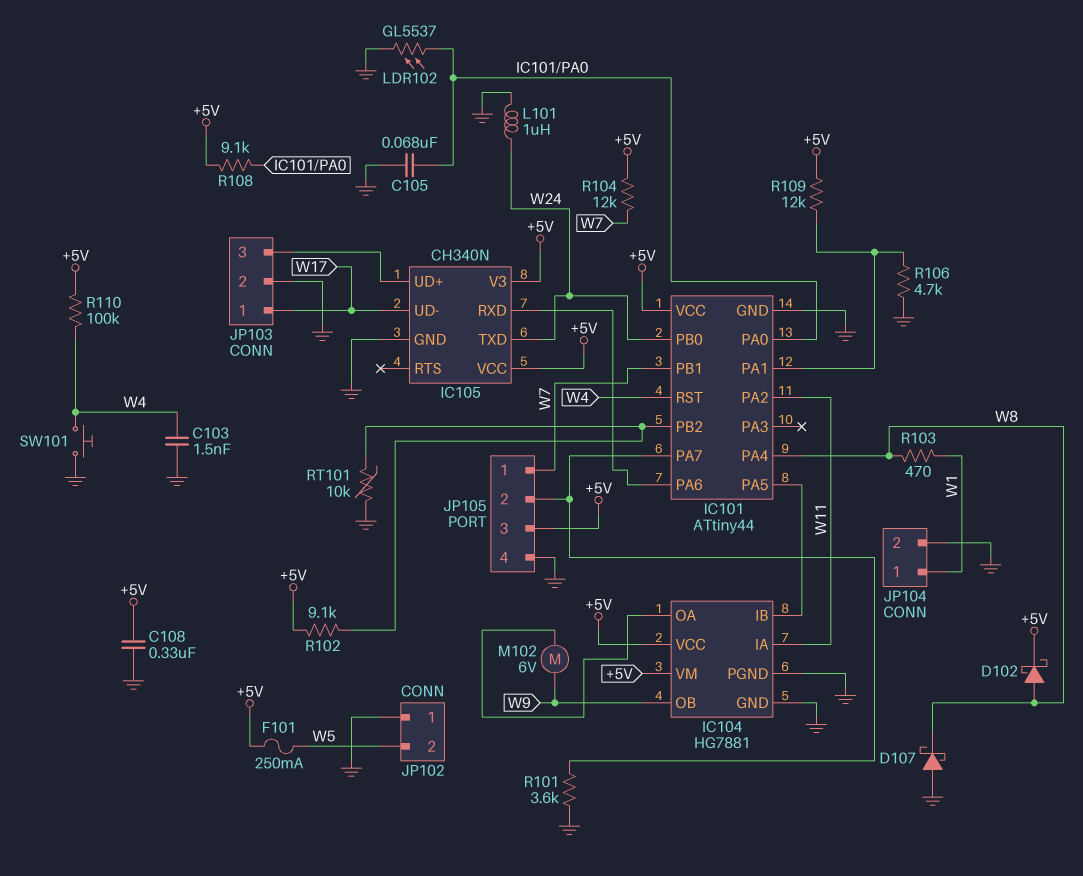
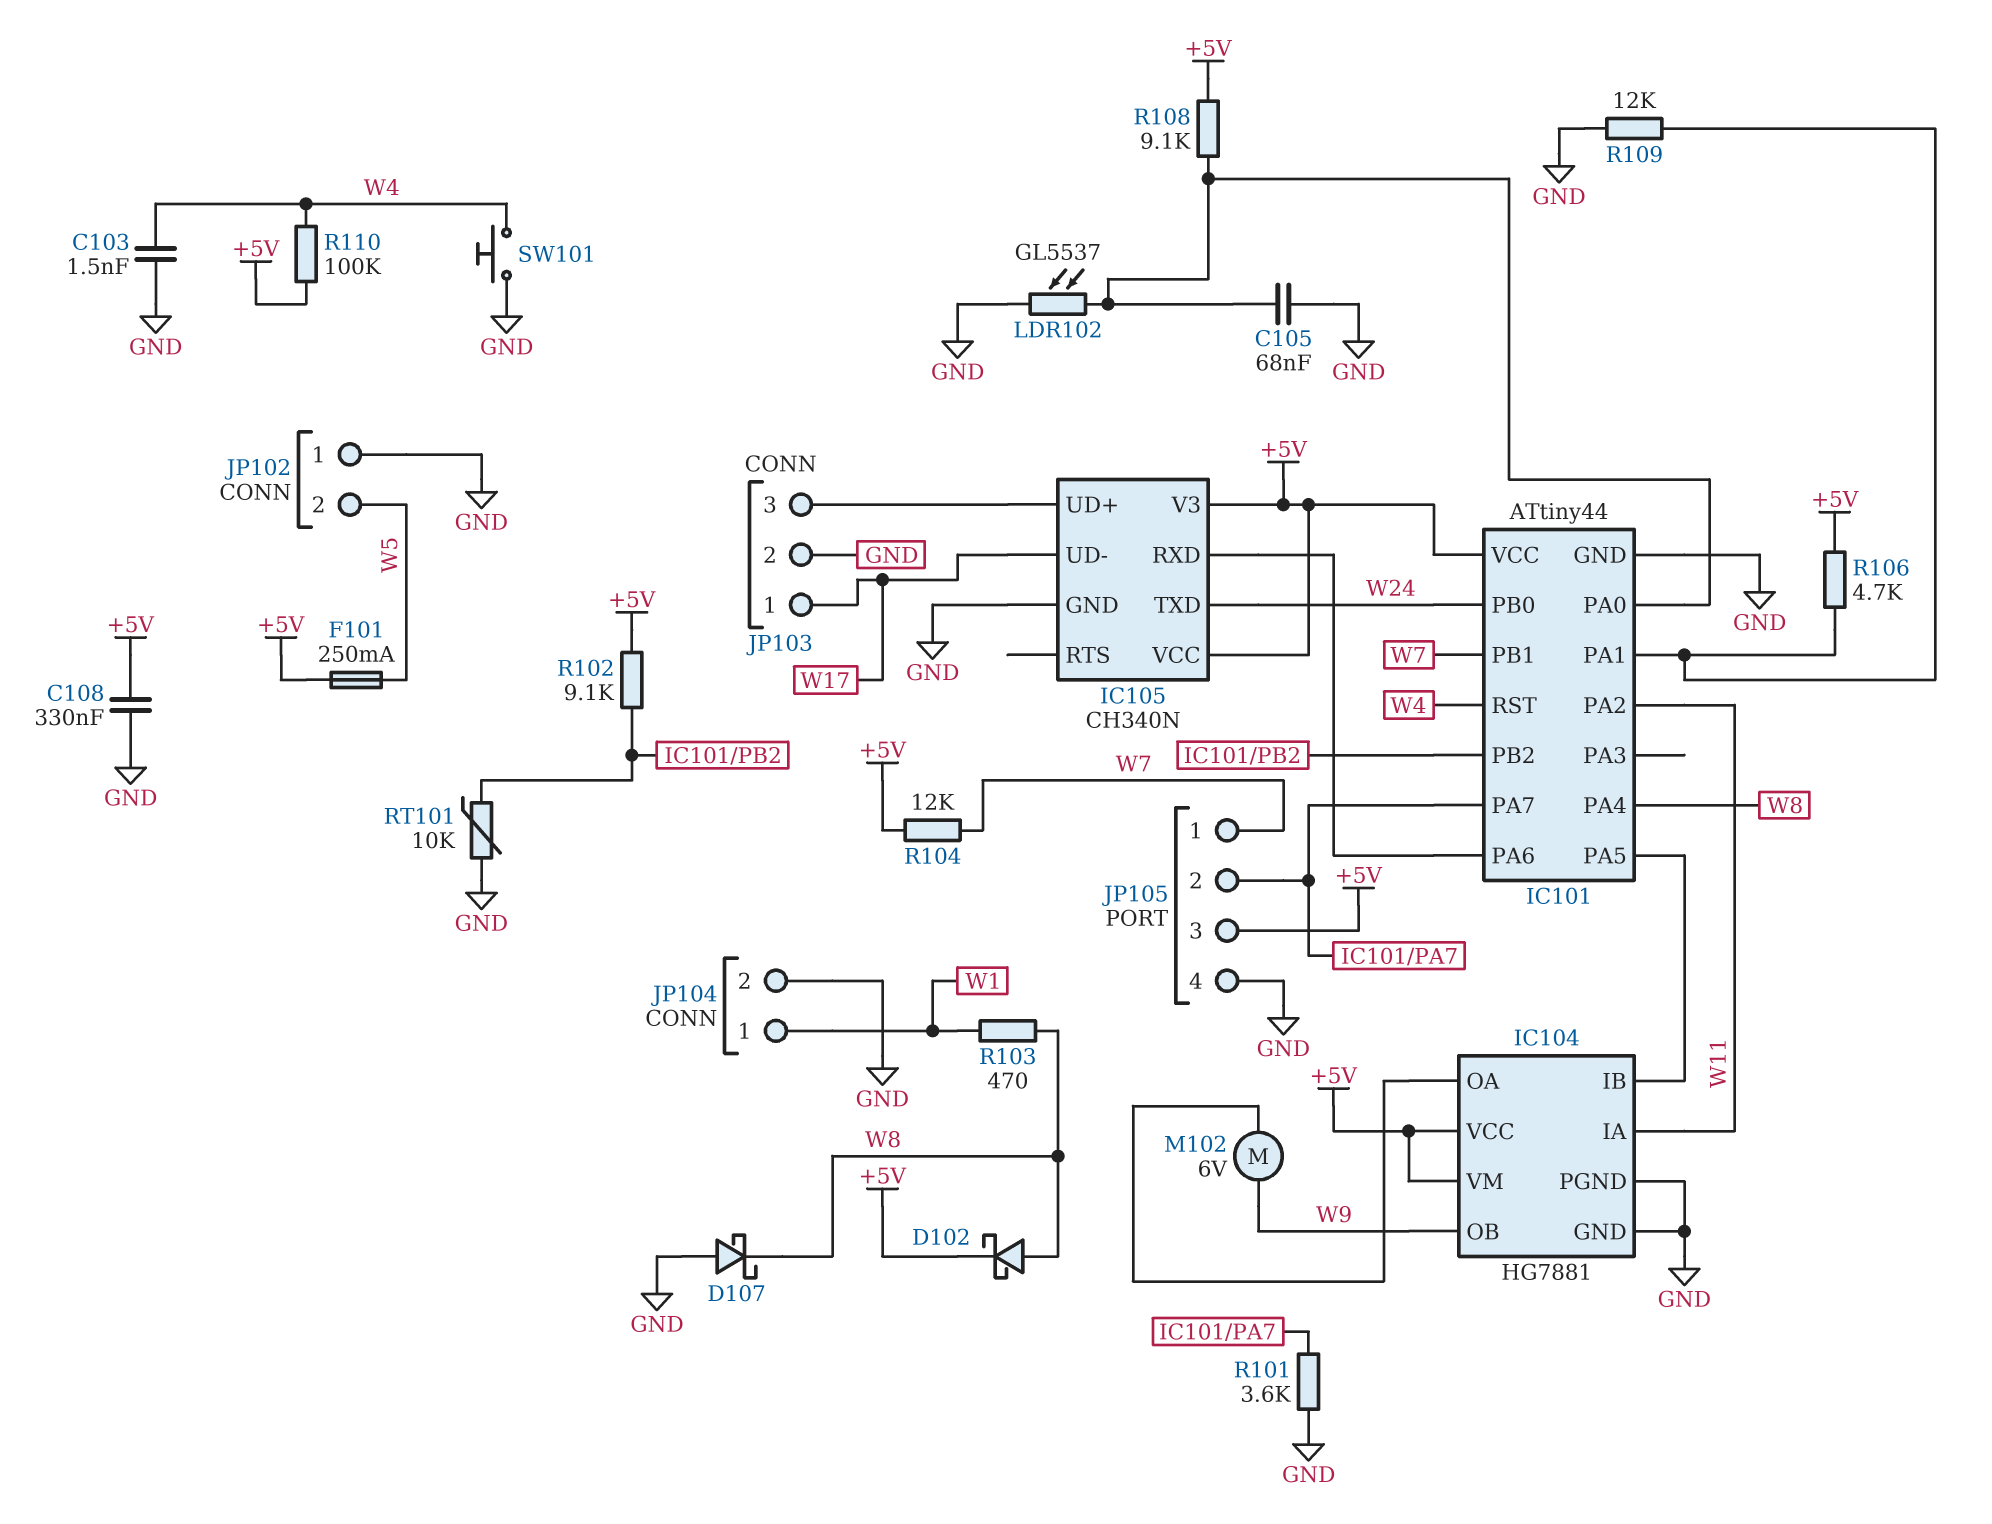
L101: 1uH (GND, W24) -> none
R106: 4.7k (GND, IC101/PA1) -> 4.7k (+5V, IC101/PA1)
R109: 12k (+5V, IC101/PA1) -> 12k (GND, IC101/PA1)

